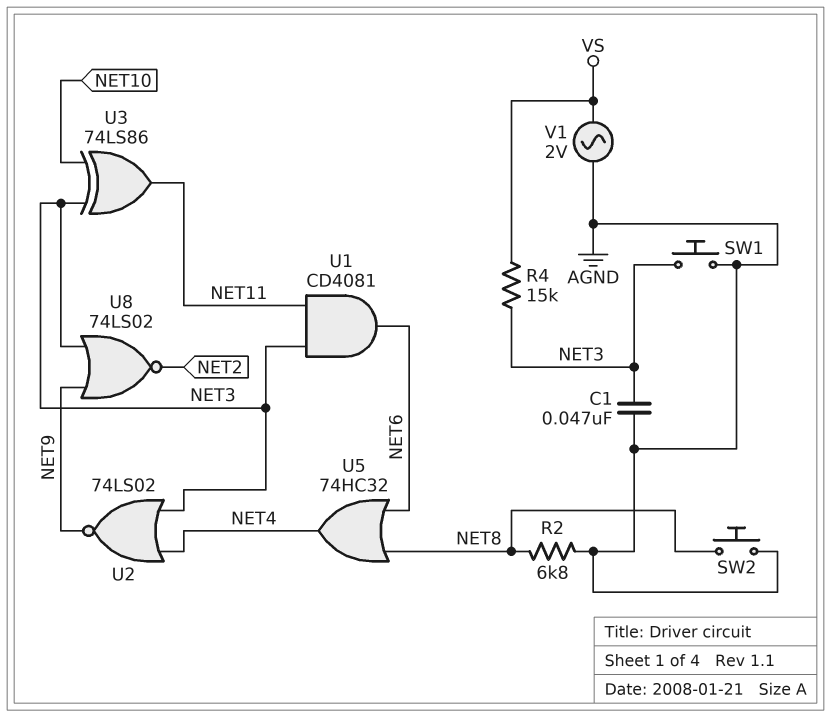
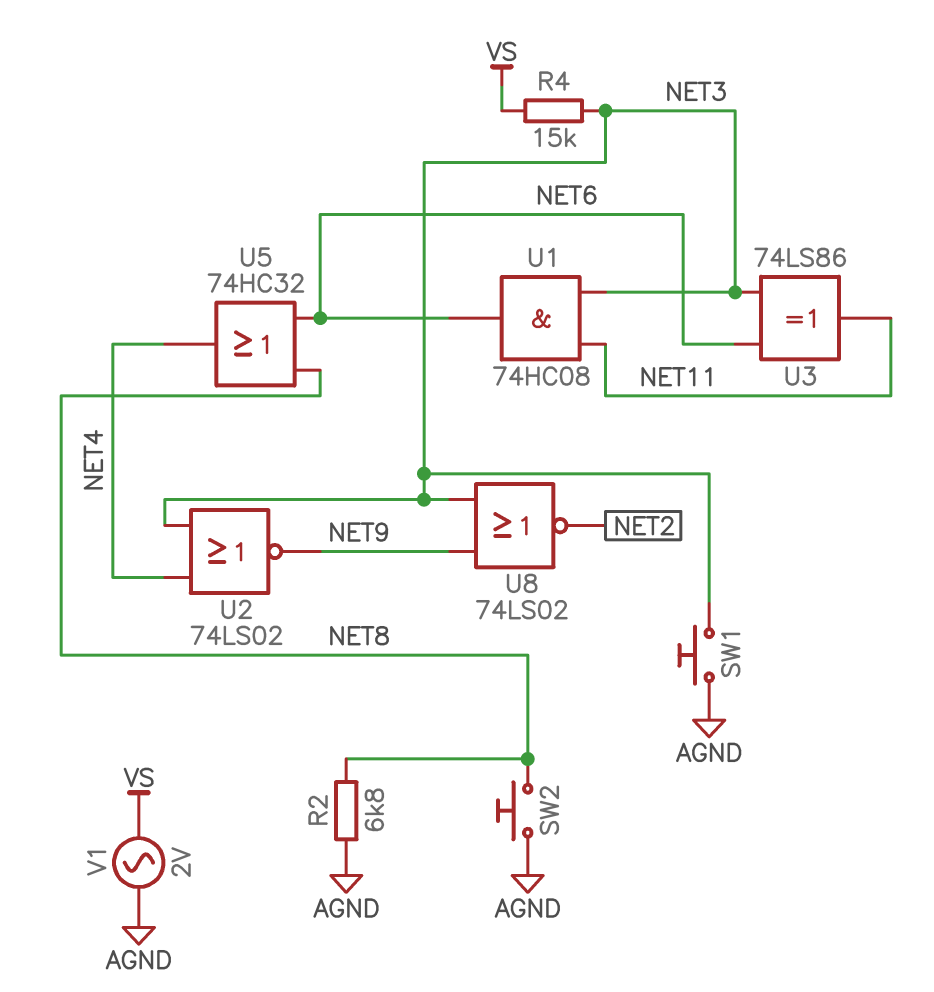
C1: 47nF (AGND, NET3) -> none
U1: AND CD4081 (in NET3, in NET11, out NET6) -> AND 74HC08 (in NET3, in NET11, out NET6)
U3: XOR 74LS86 (in NET3, in NET10, out NET11) -> XOR 74LS86 (in NET3, in NET6, out NET11)

